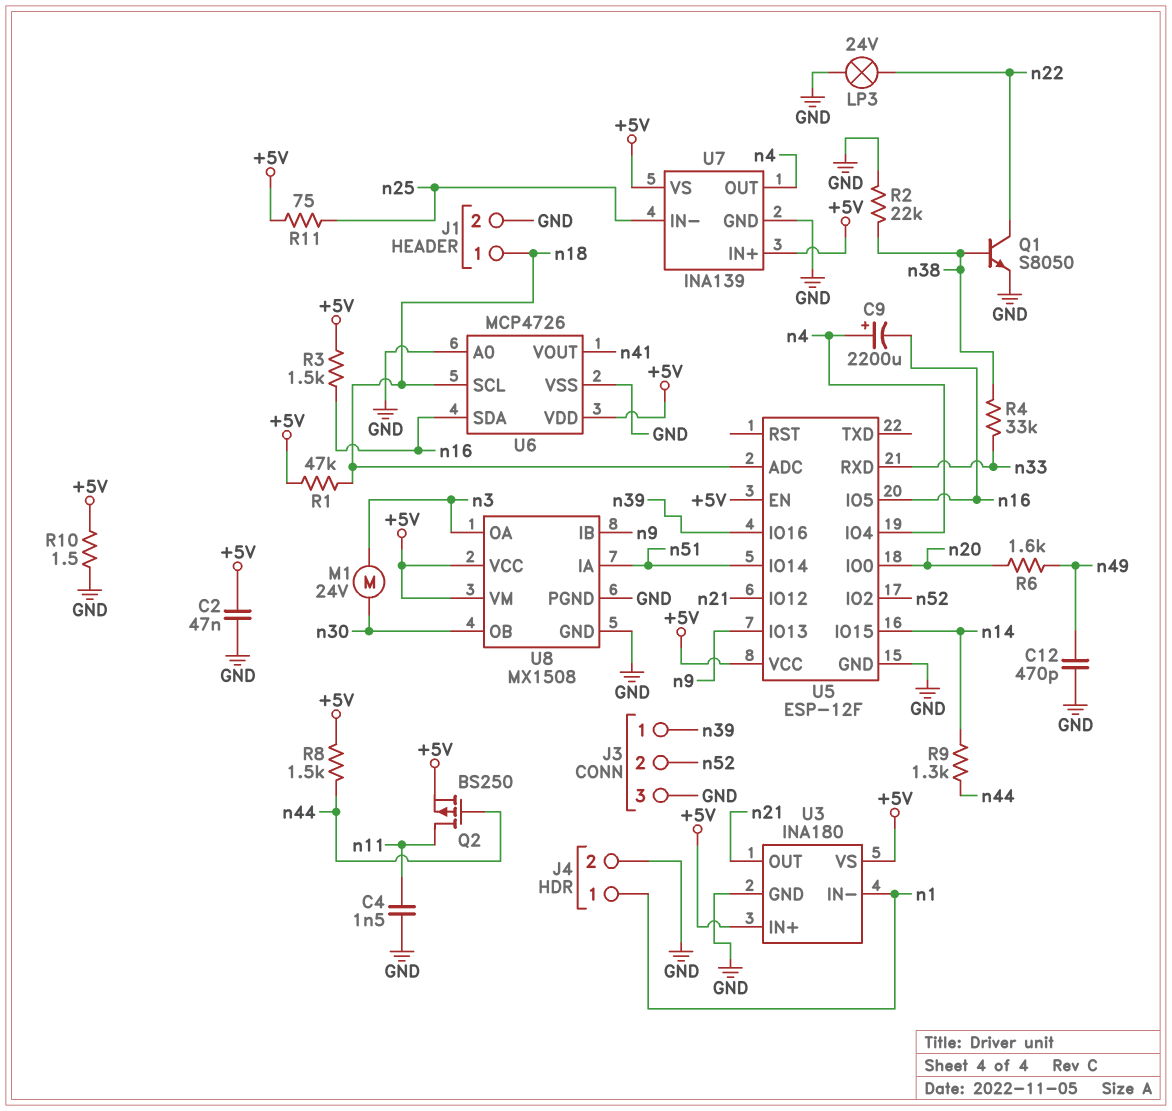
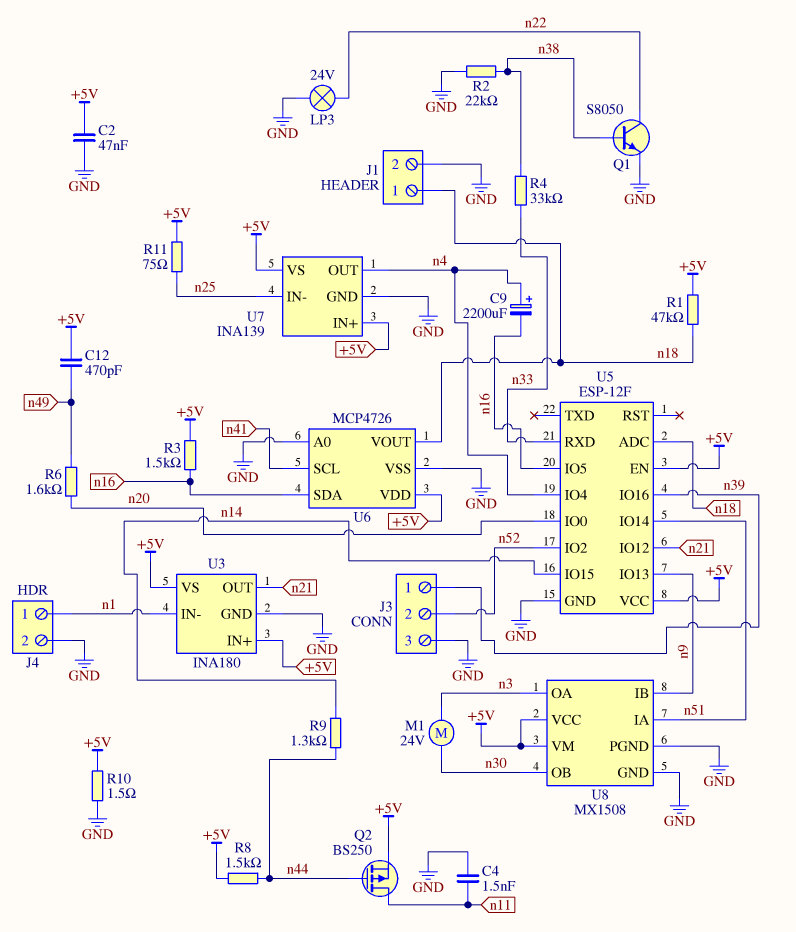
C12: 470pF (GND, n49) -> 470pF (+5V, n49)
U6 pin SCL: n18 -> n41
U6 pin VOUT: n41 -> n18

